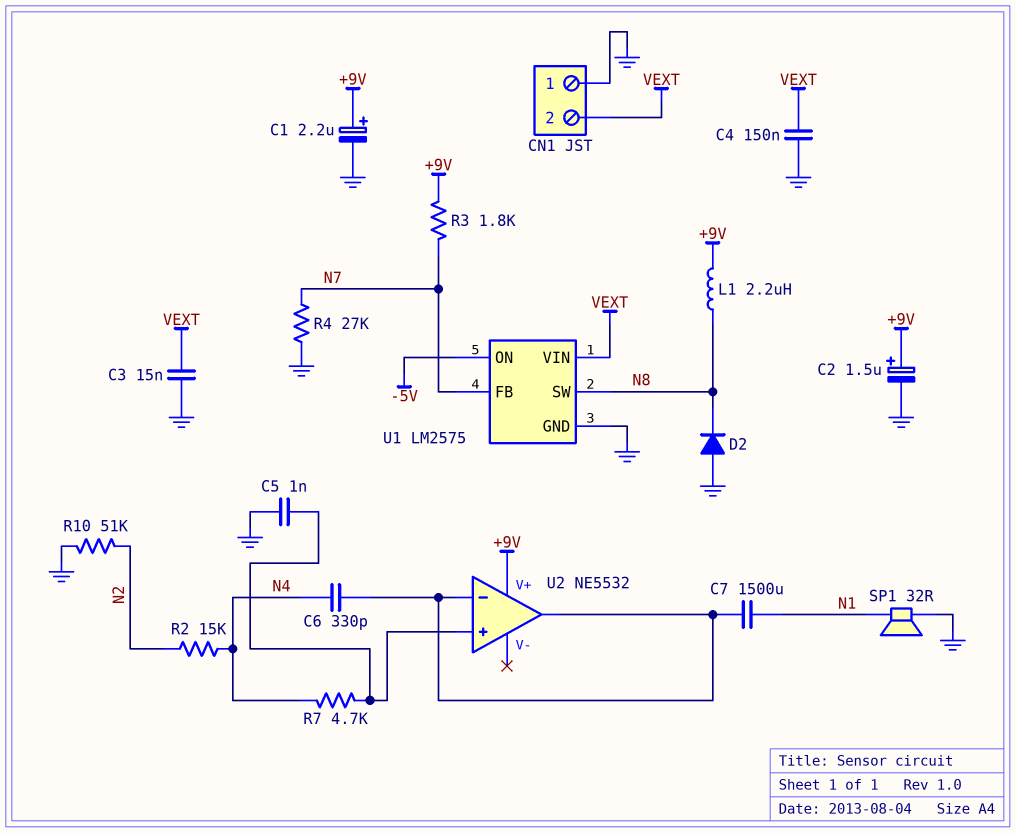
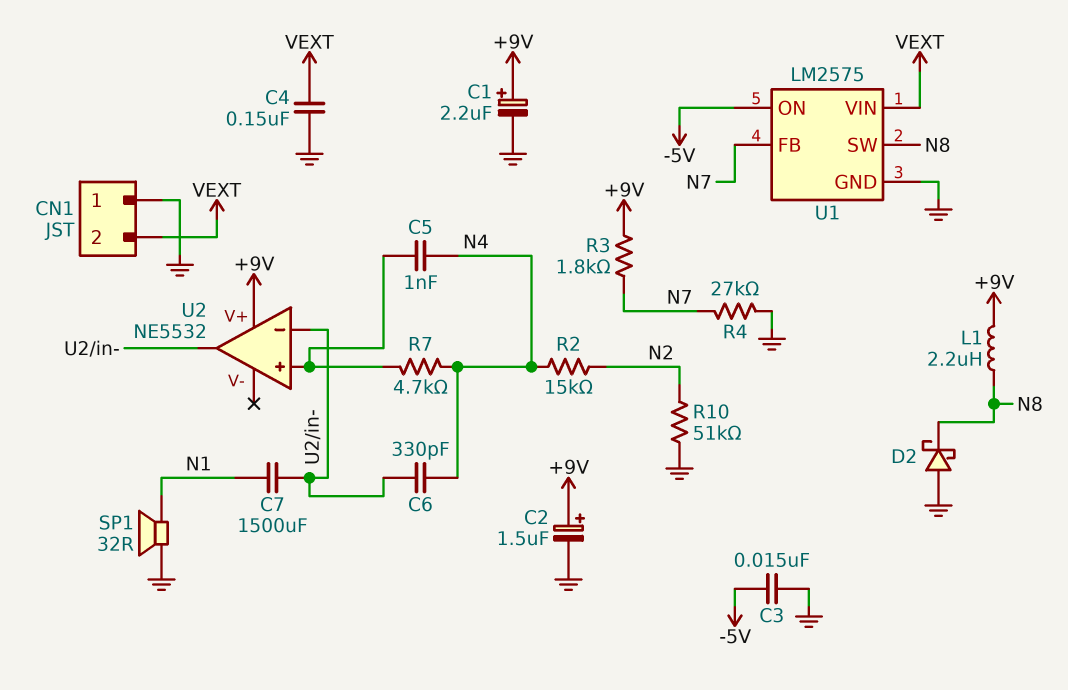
C3: 15nF (GND, VEXT) -> 15nF (-5V, GND)
C5: 1nF (GND, U2/in+) -> 1nF (N4, U2/in+)
D2: diode (A GND, K N8) -> schottky (A GND, K N8)

